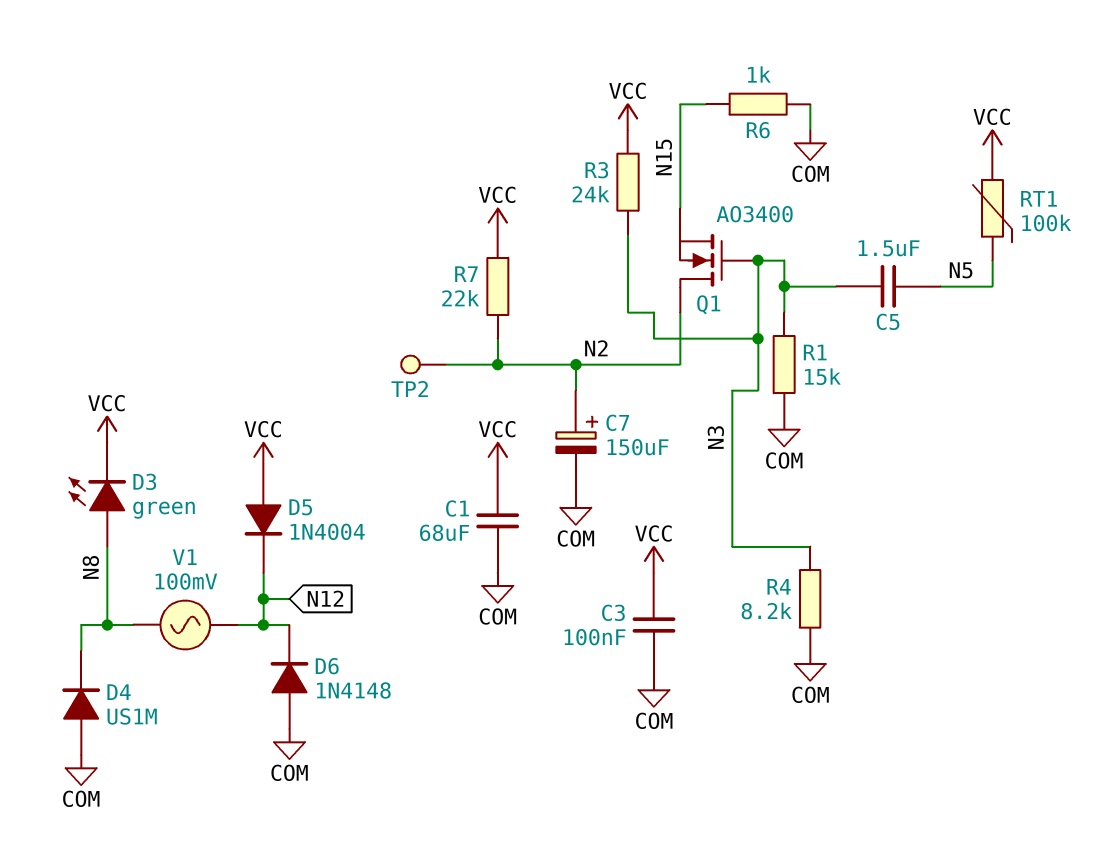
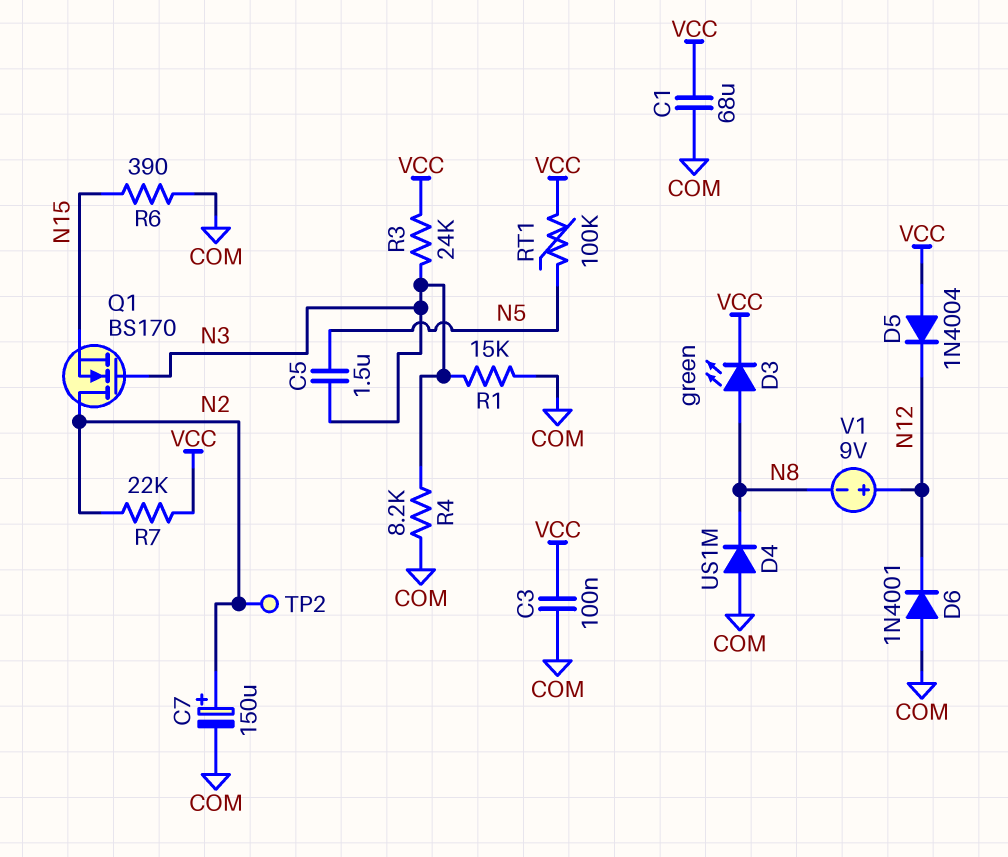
D6: diode 1N4148 (A COM, K N12) -> diode 1N4001 (A COM, K N12)
Q1: NMOS AO3400 (G N3, D N2, S N15) -> NMOS BS170 (G N3, D N2, S N15)
R6: 1k (COM, N15) -> 390 (COM, N15)
V1: AC 100mV (N8, N12) -> 9V (plus N12, minus N8)

